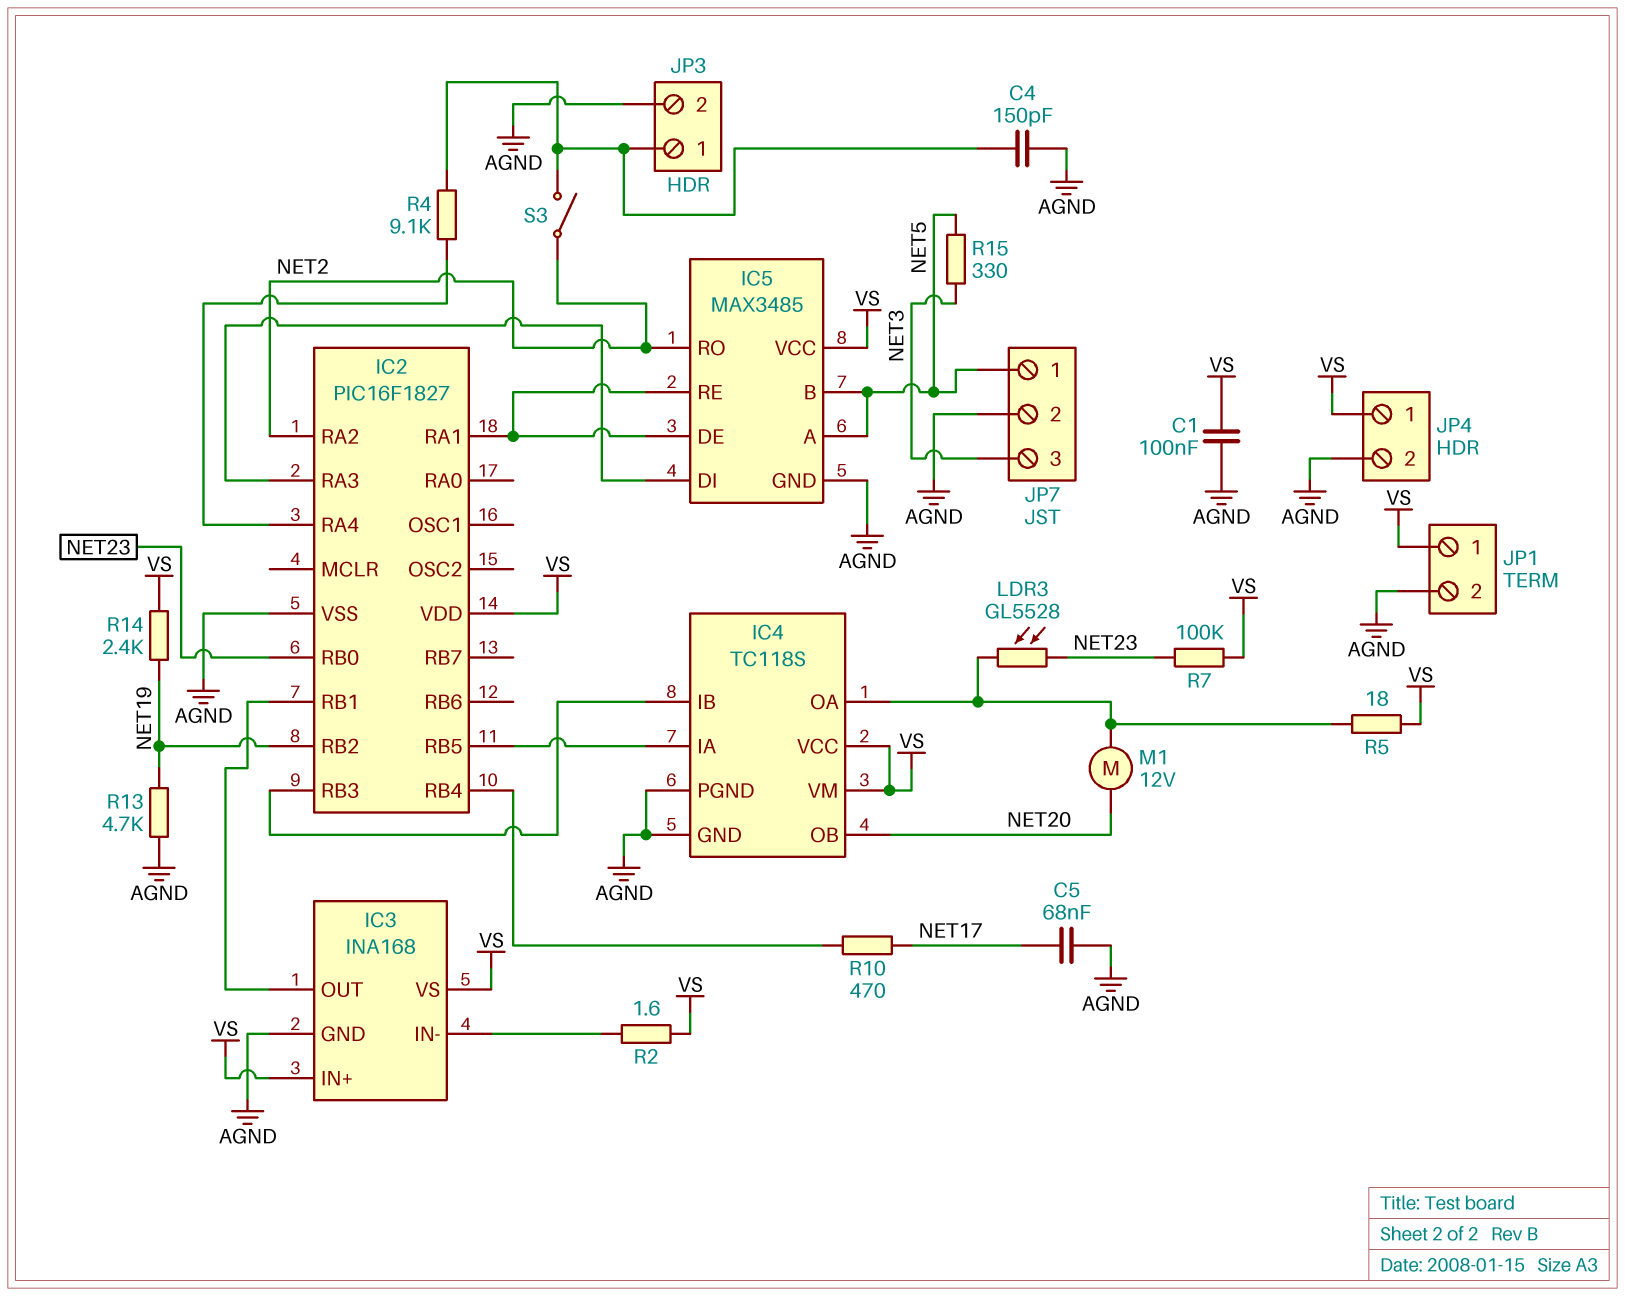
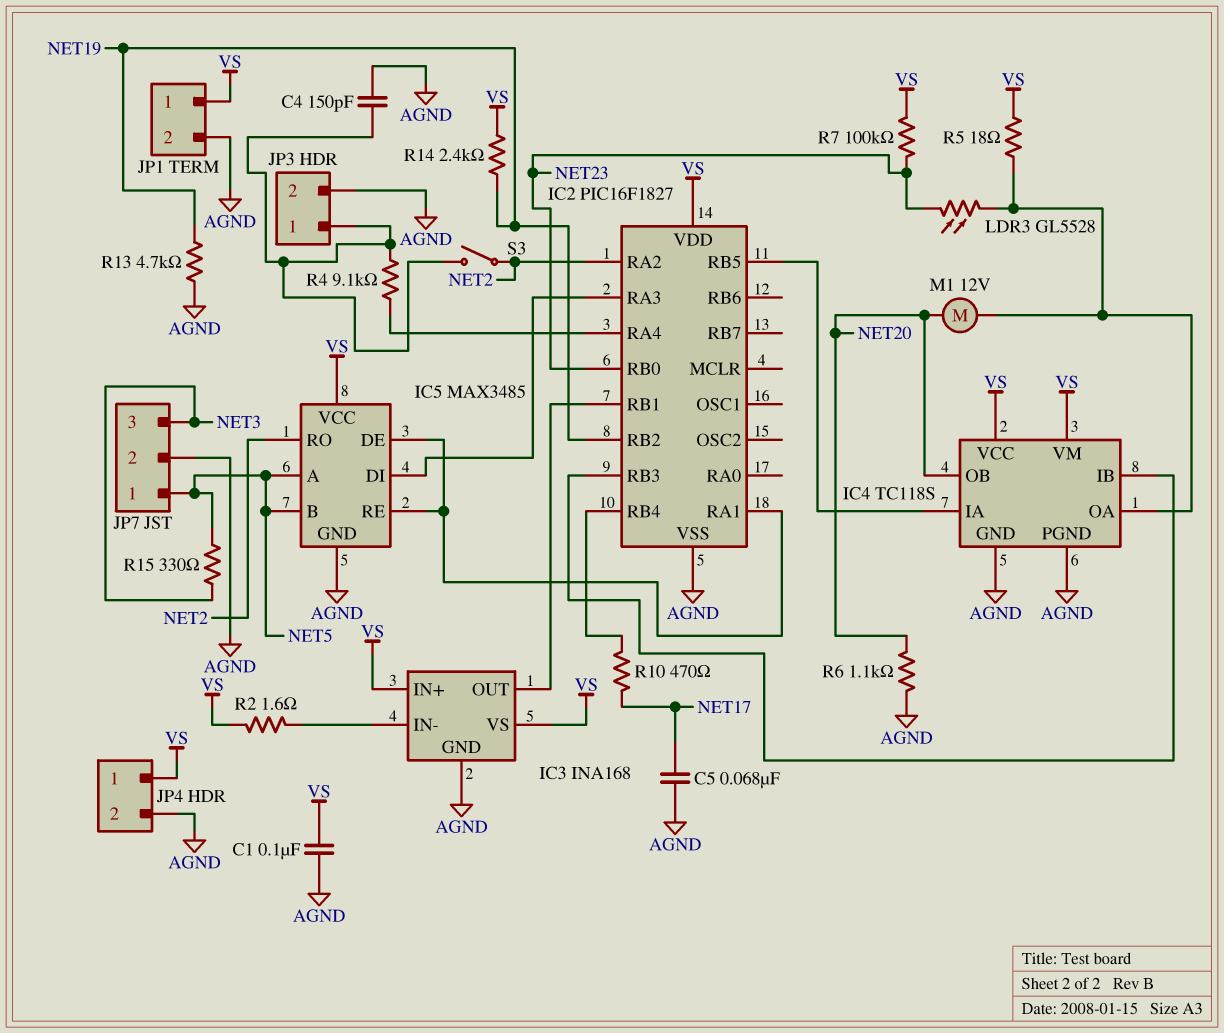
R6: none -> 1.1k (AGND, NET20)

